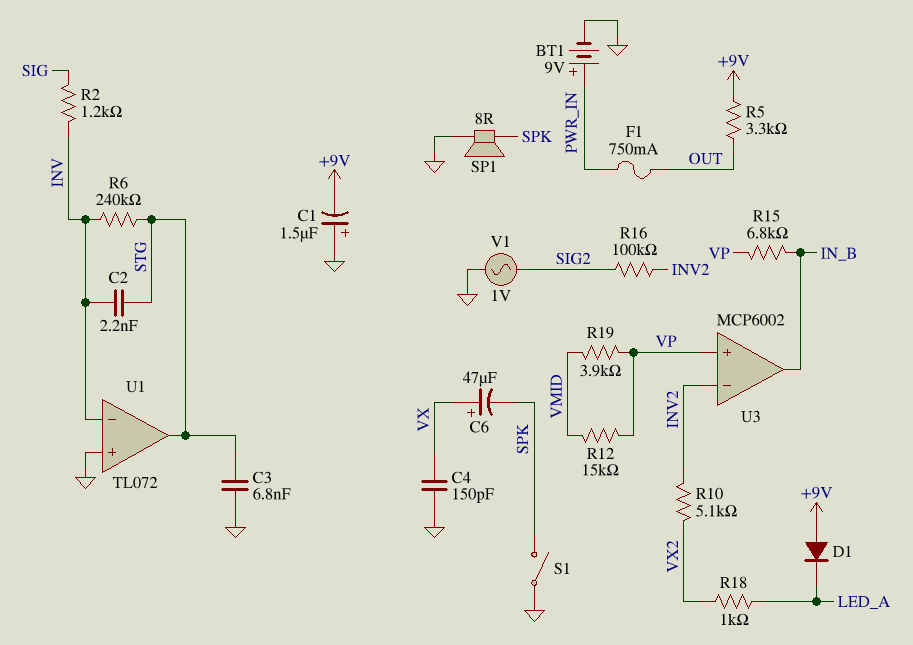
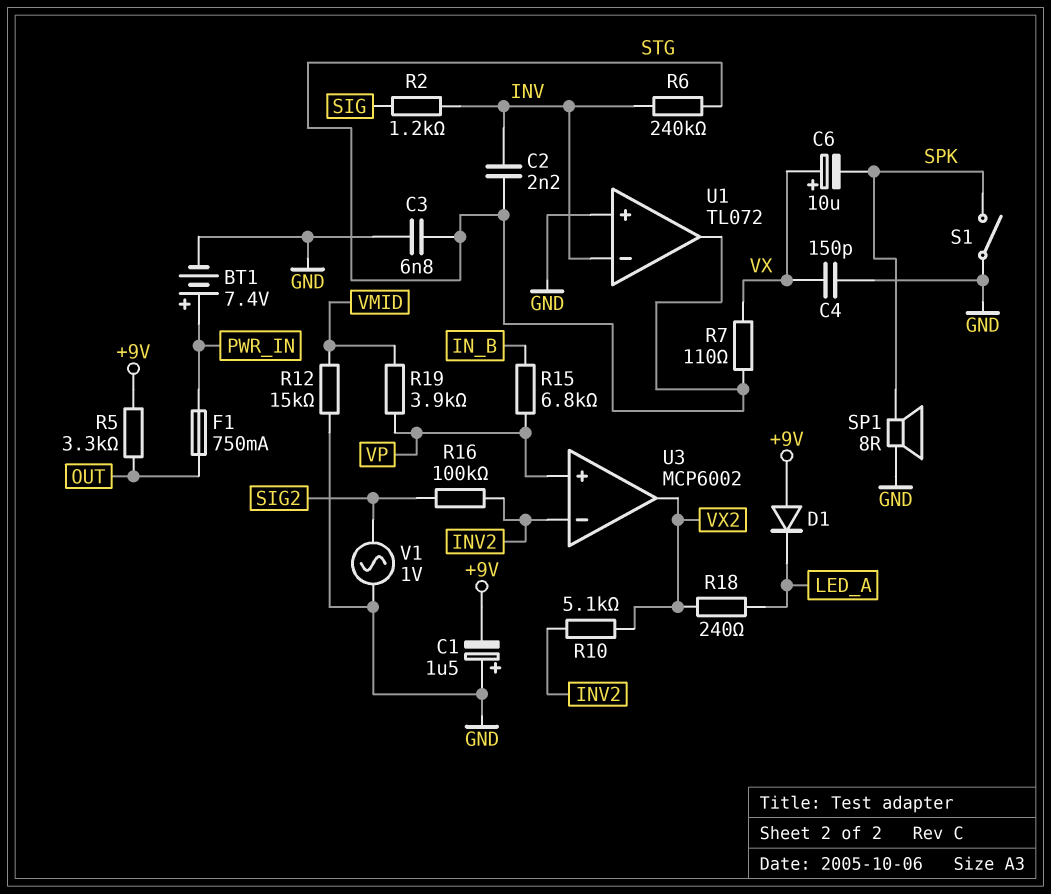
BT1: 9V (plus PWR_IN, minus GND) -> 7.4V (plus PWR_IN, minus GND)
C6: 47uF (plus VX, minus SPK) -> 10uF (plus VX, minus SPK)
R7: none -> 110 (STG, VX)
R12: 15k (VMID, VP) -> 15k (GND, VMID)
R18: 1k (LED_A, VX2) -> 240 (LED_A, VX2)
U3 pin out: IN_B -> VX2

